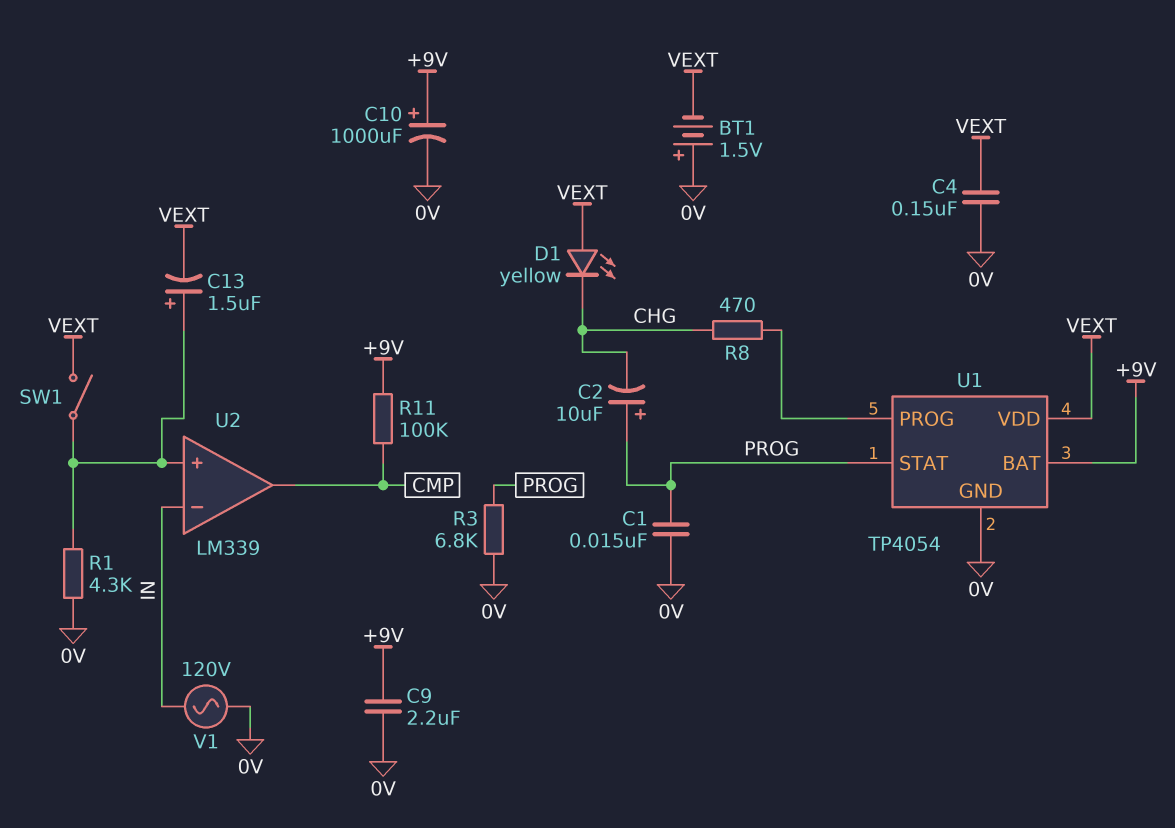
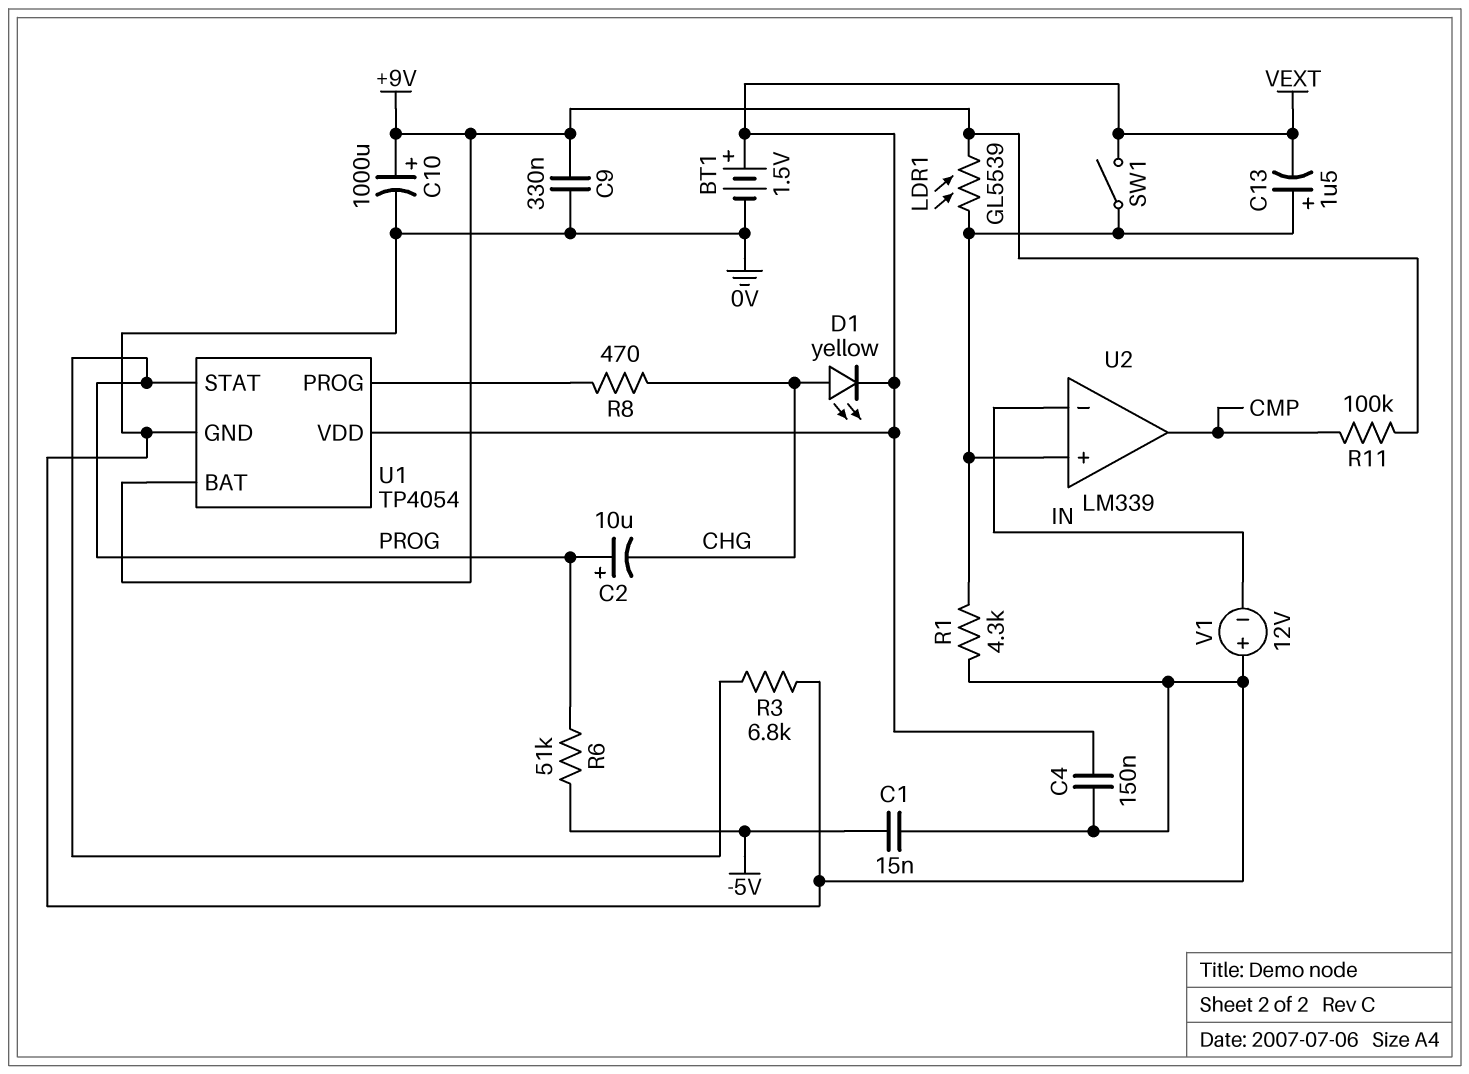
BT1: 1.5V (plus 0V, minus VEXT) -> 1.5V (plus VEXT, minus 0V)
C1: 15nF (0V, PROG) -> 15nF (-5V, 0V)
C9: 2.2uF (+9V, 0V) -> 330nF (+9V, 0V)
D1: LED yellow (A VEXT, K CHG) -> LED yellow (A CHG, K VEXT)
LDR1: none -> GL5539 (+9V, U2/in+)
R6: none -> 51k (-5V, PROG)
V1: AC 120V (0V, IN) -> 12V (plus 0V, minus IN)

